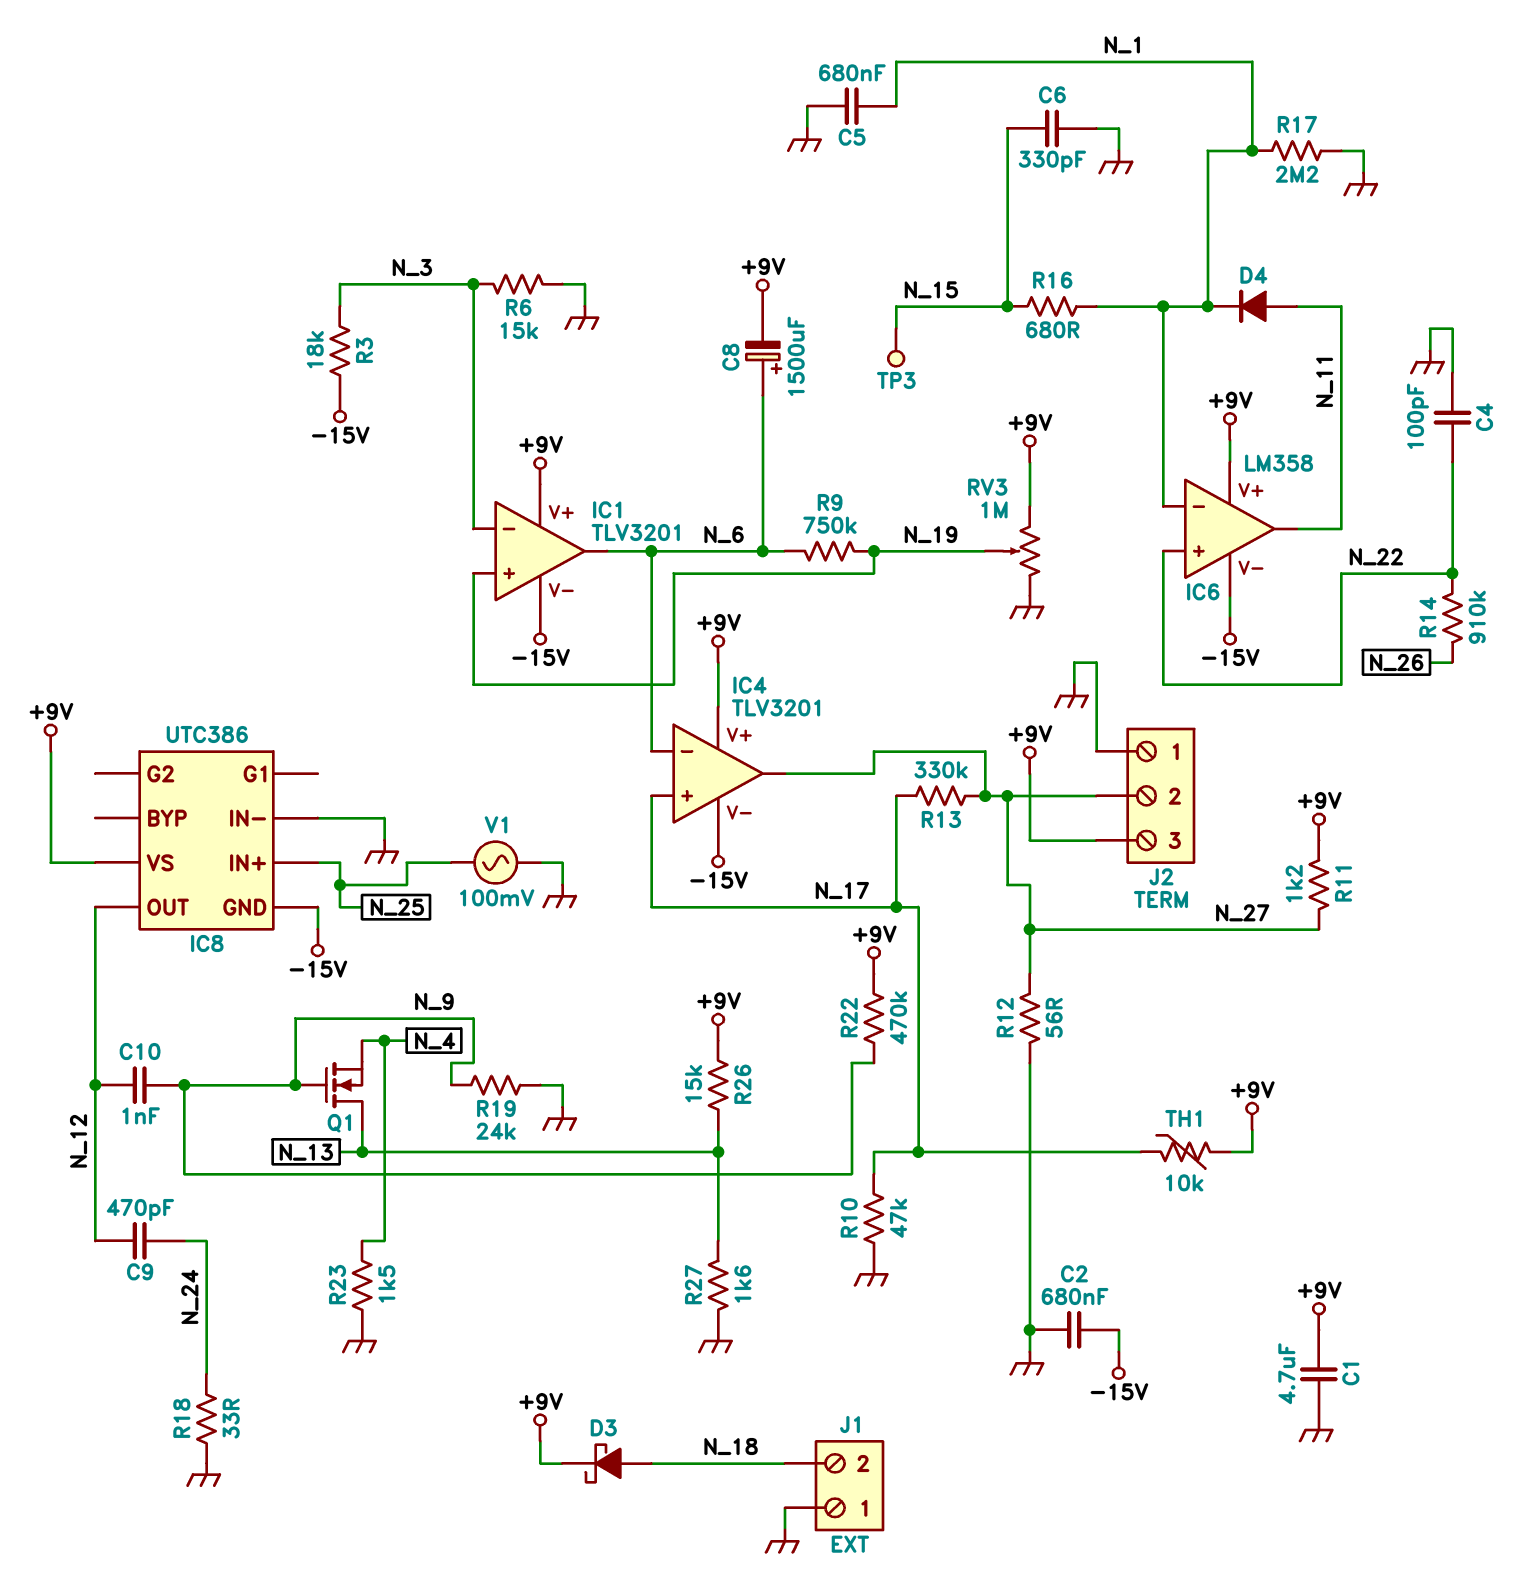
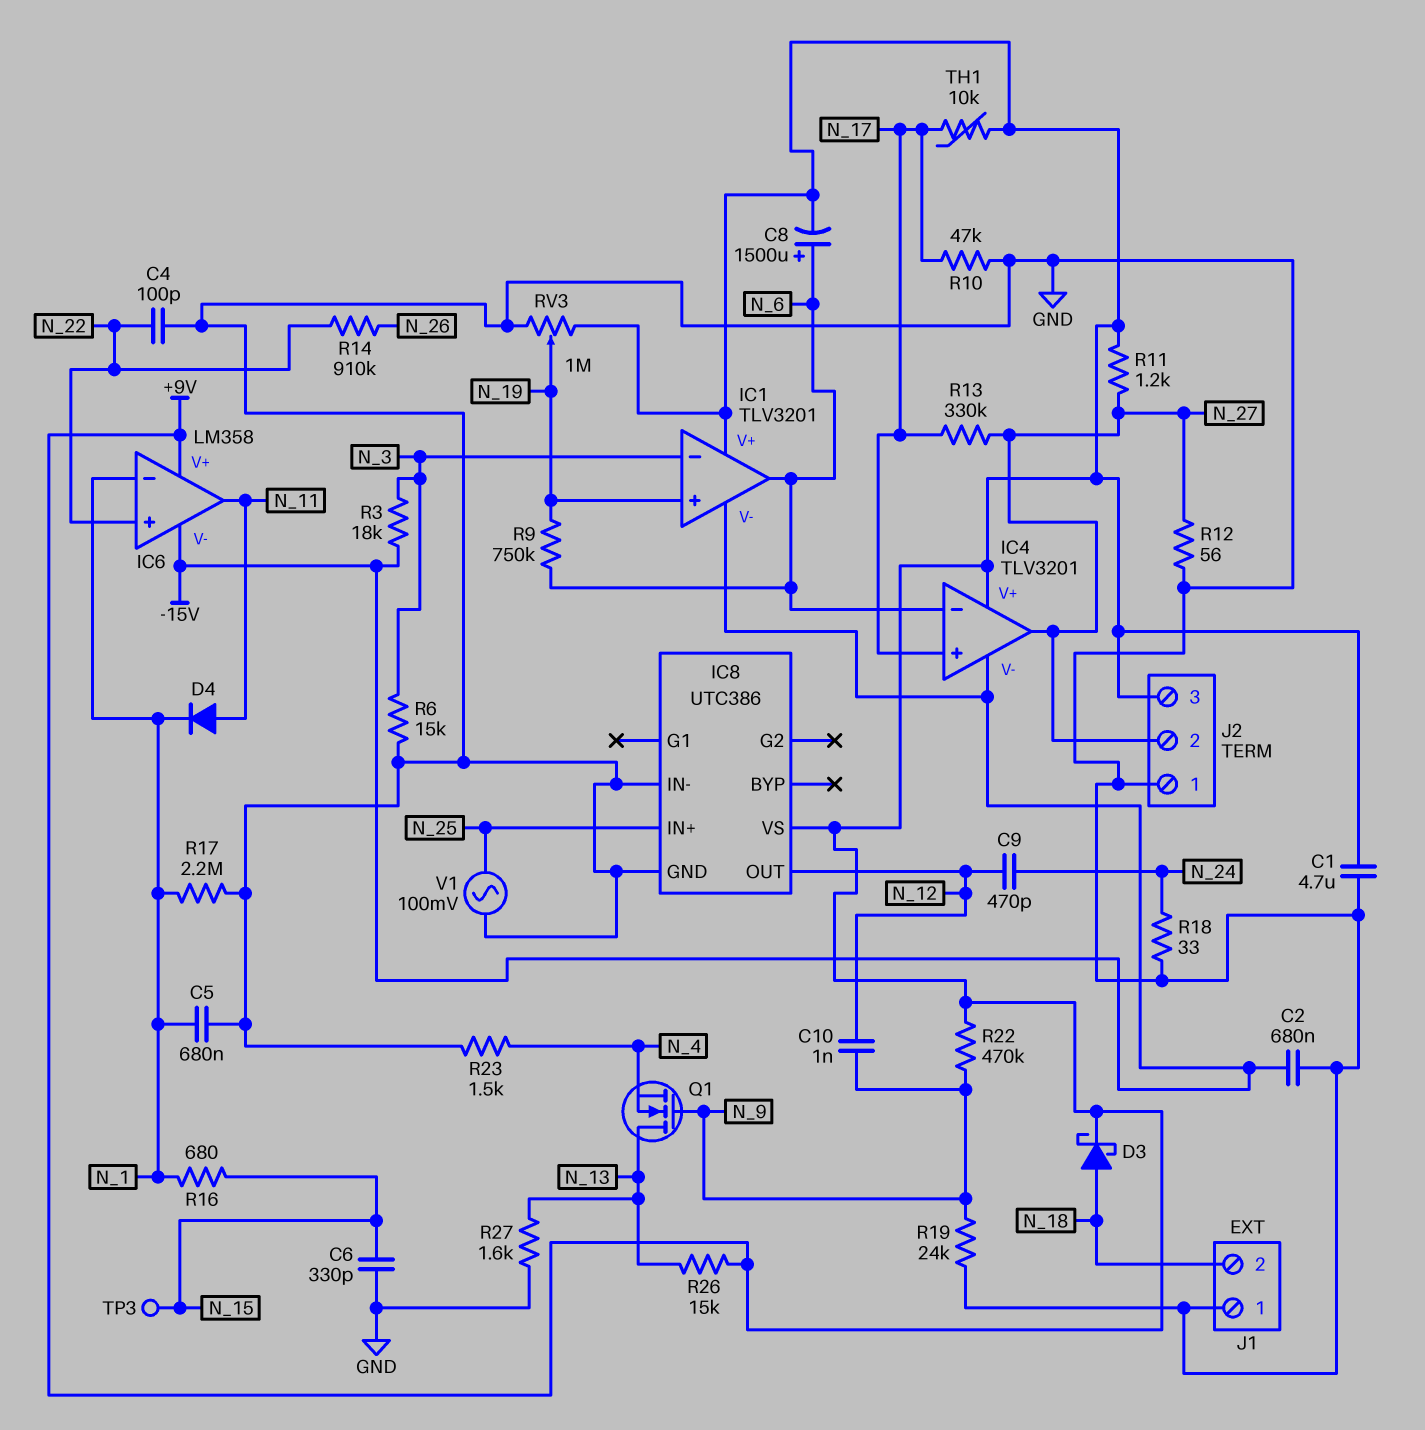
IC8 pin GND: -15V -> GND

